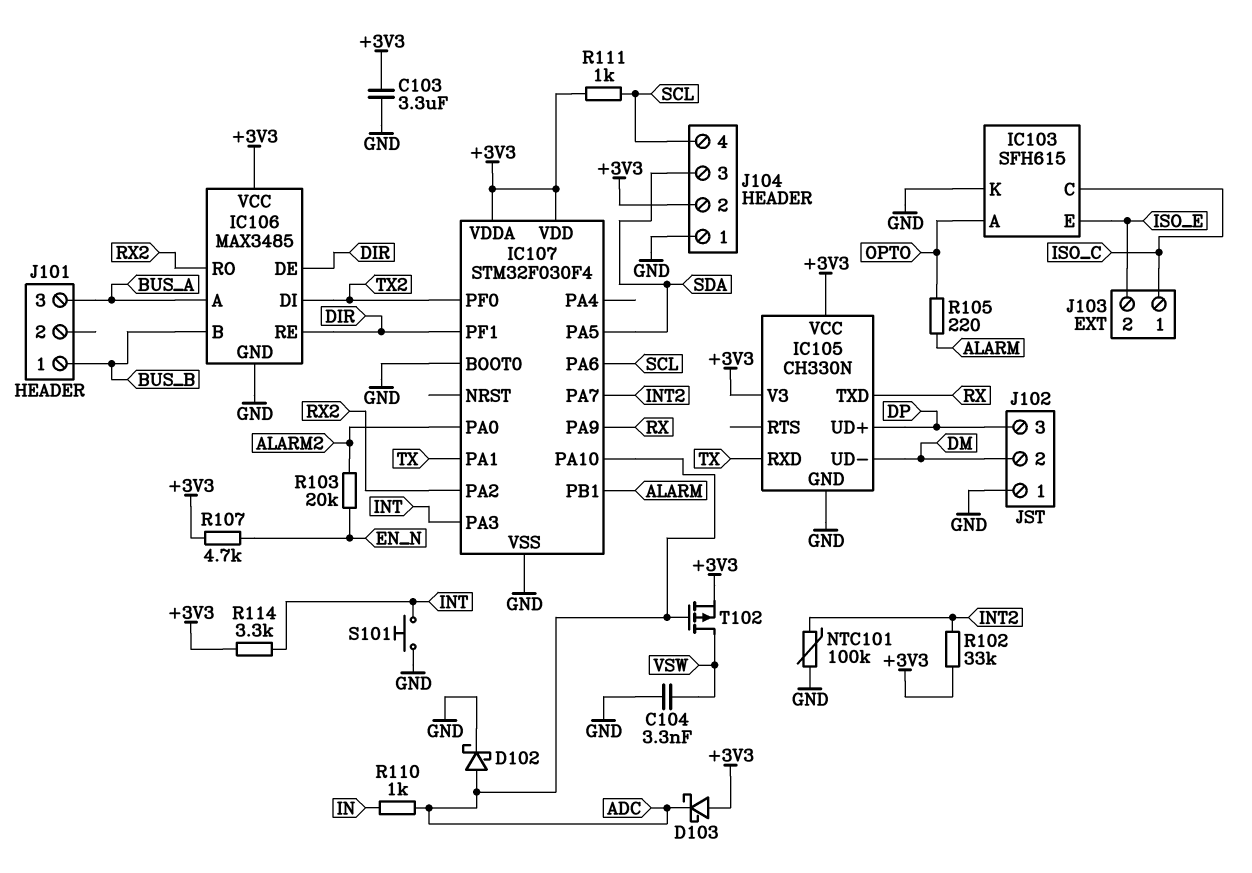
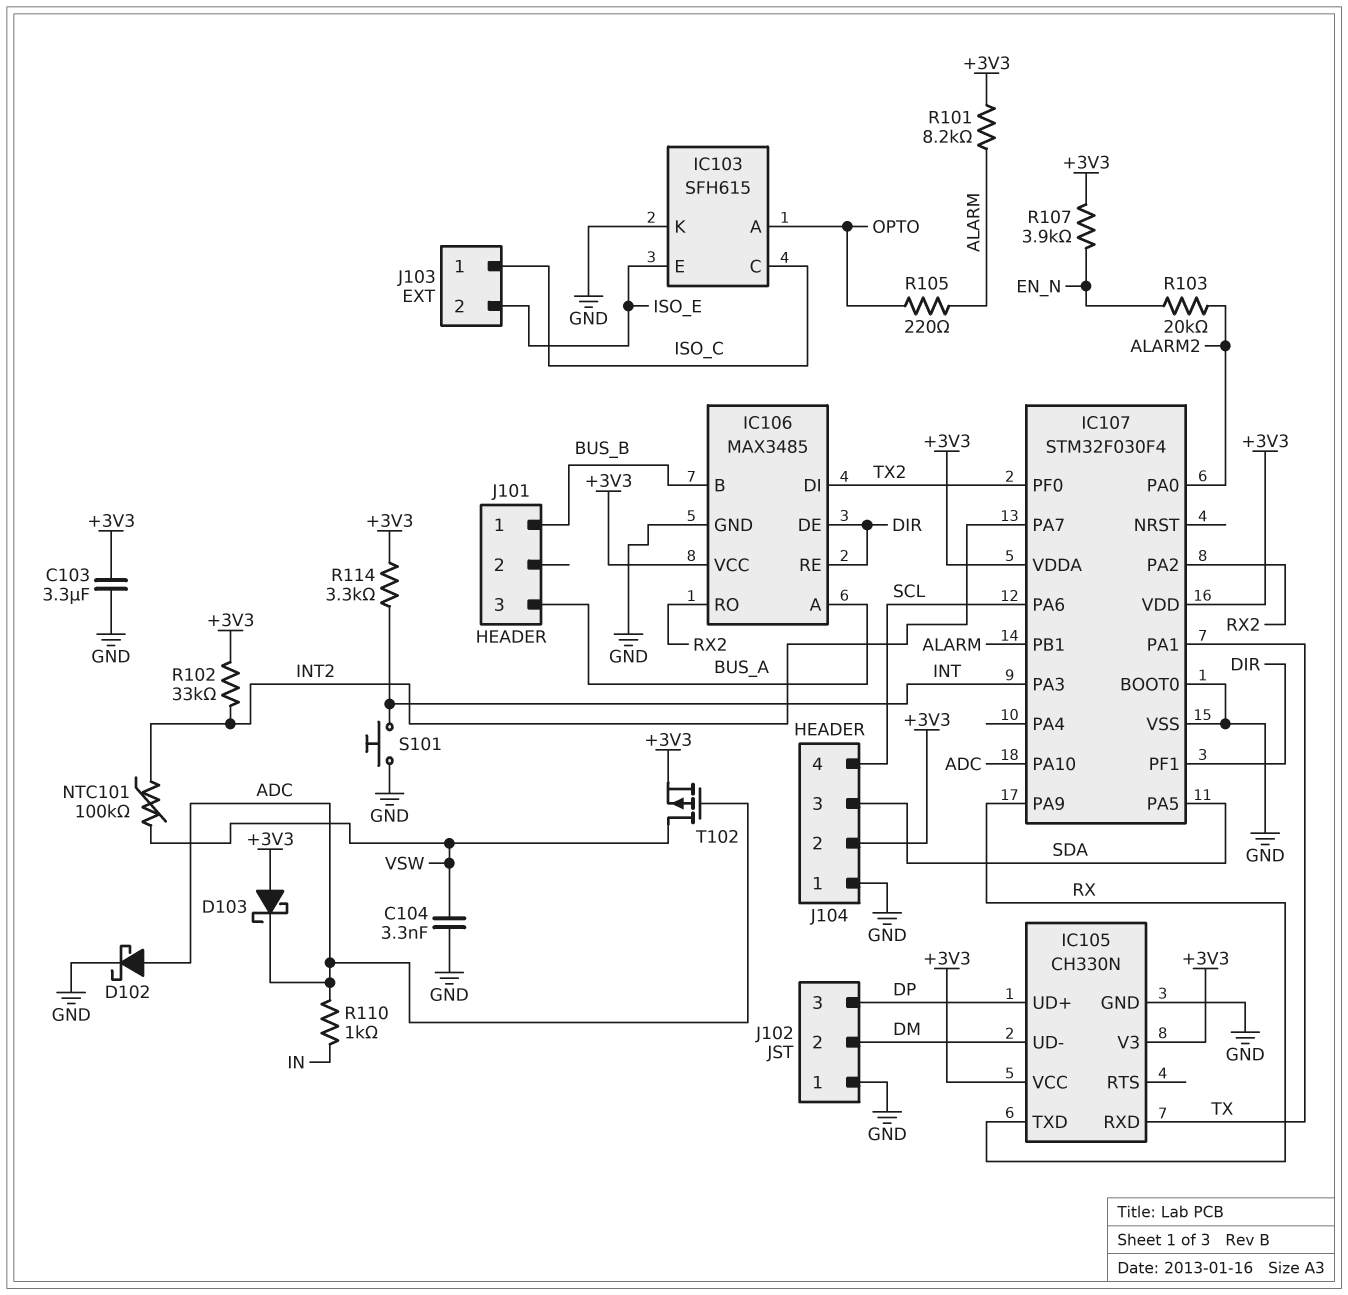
NTC101: 100k (GND, INT2) -> 100k (INT2, VSW)
R101: none -> 8.2k (+3V3, ALARM)
R107: 4.7k (+3V3, EN_N) -> 3.9k (+3V3, EN_N)
R111: 1k (+3V3, SCL) -> none

